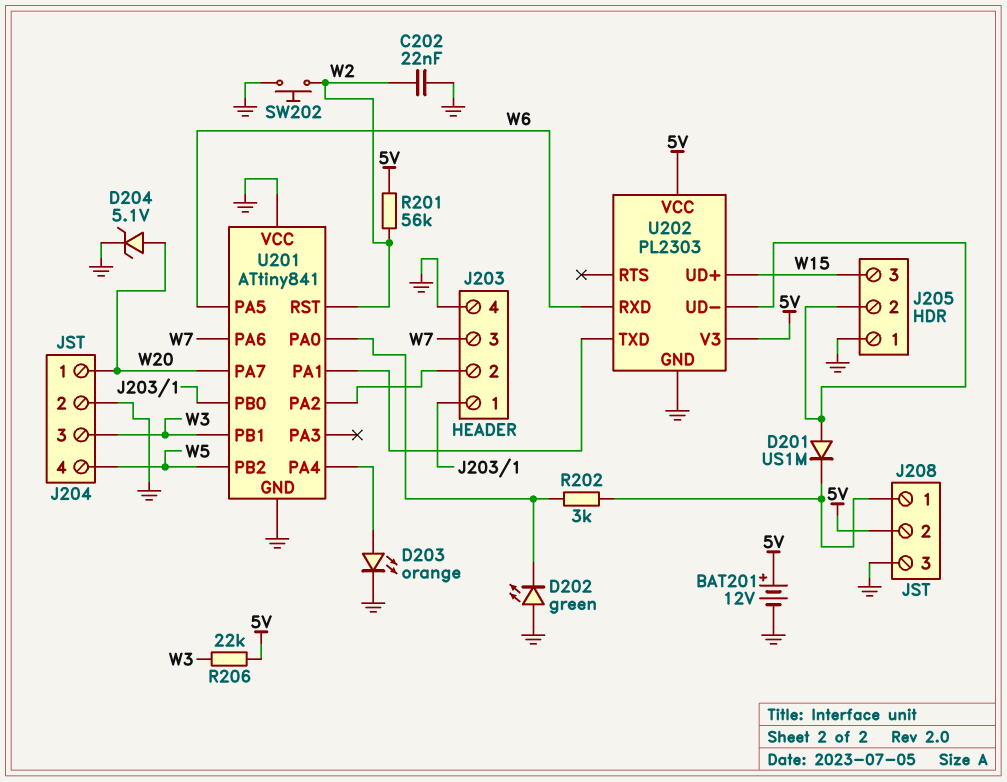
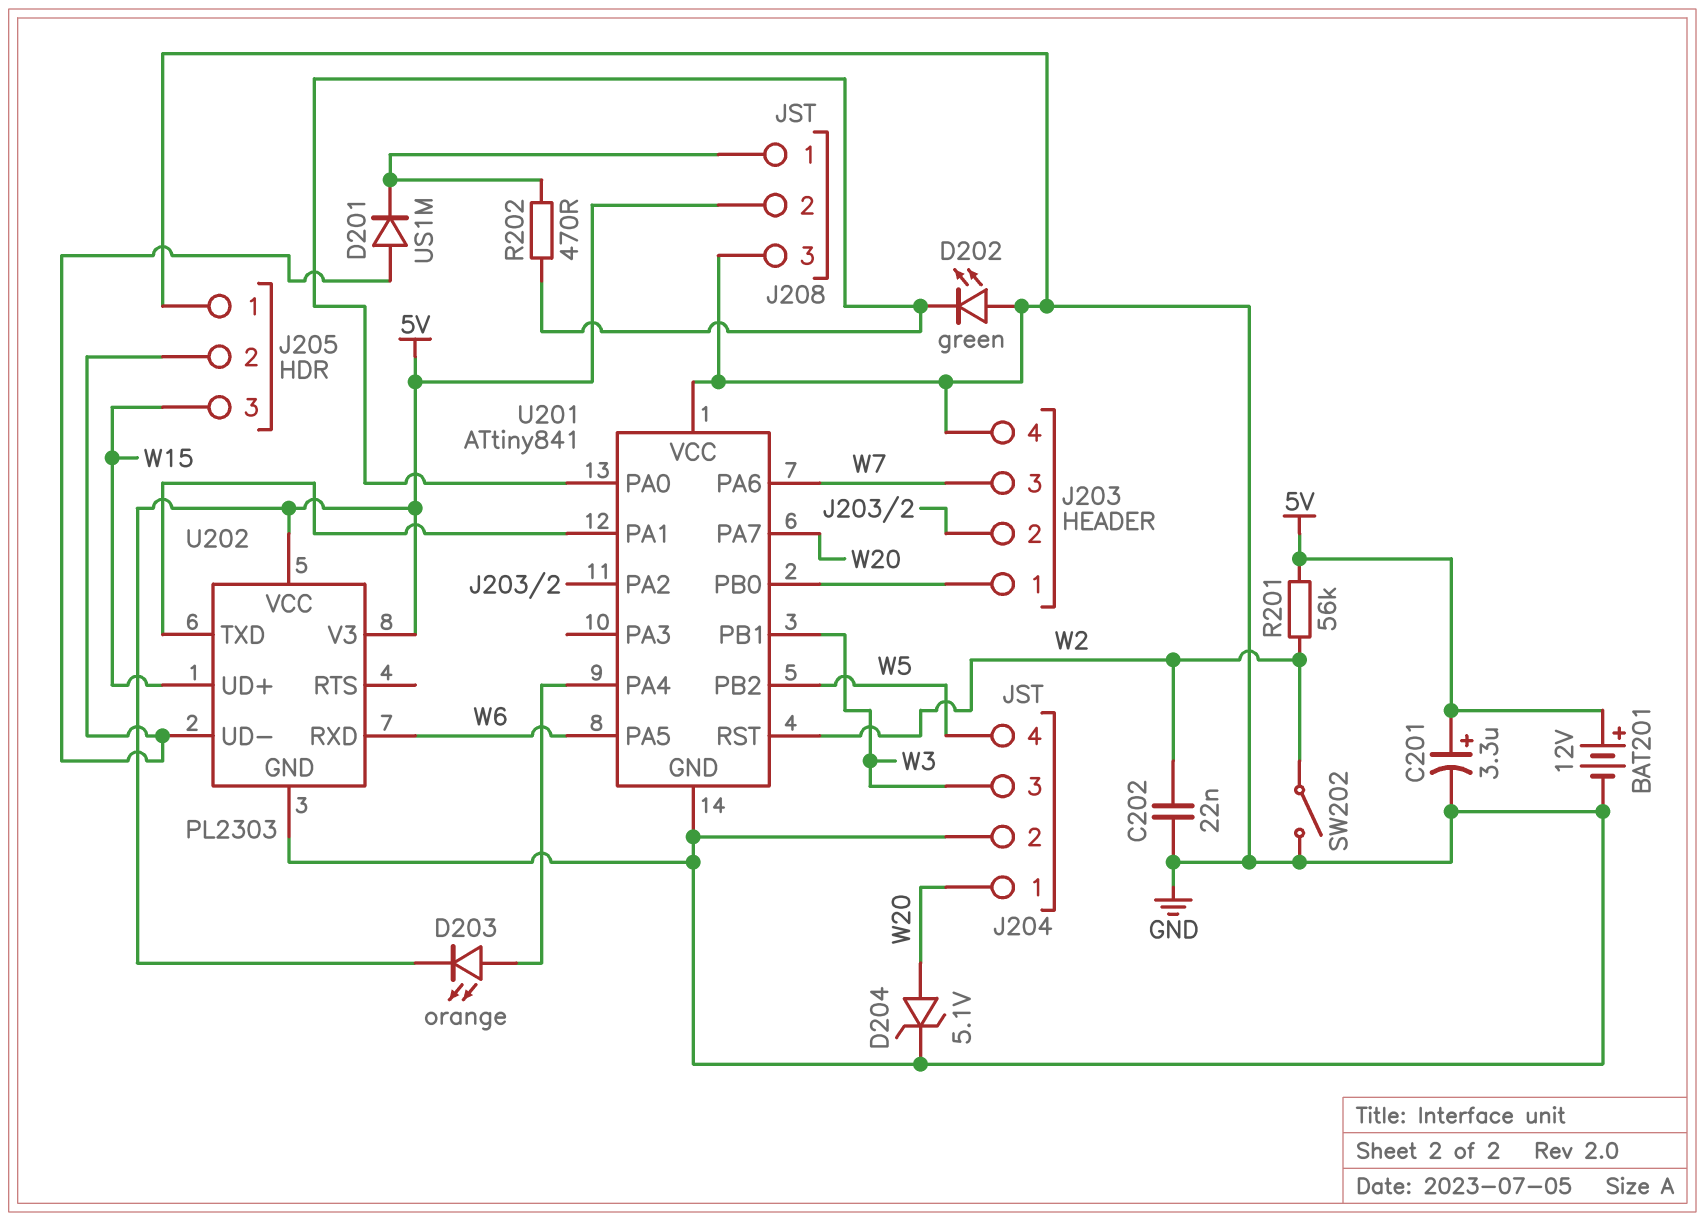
C201: none -> 3.3uF (plus 5V, minus GND)
D203: LED orange (A U201/PA4, K GND) -> LED orange (A U201/PA4, K 5V)
R202: 3k (J208/1, U201/PA0) -> 470 (J208/1, U201/PA0)
R206: 22k (5V, W3) -> none
SW202: button (GND, W2) -> switch (GND, W2)

